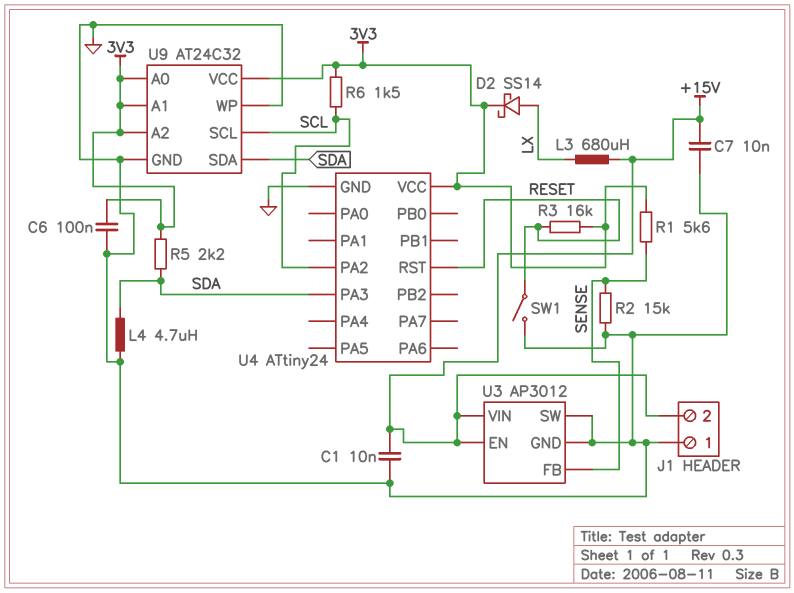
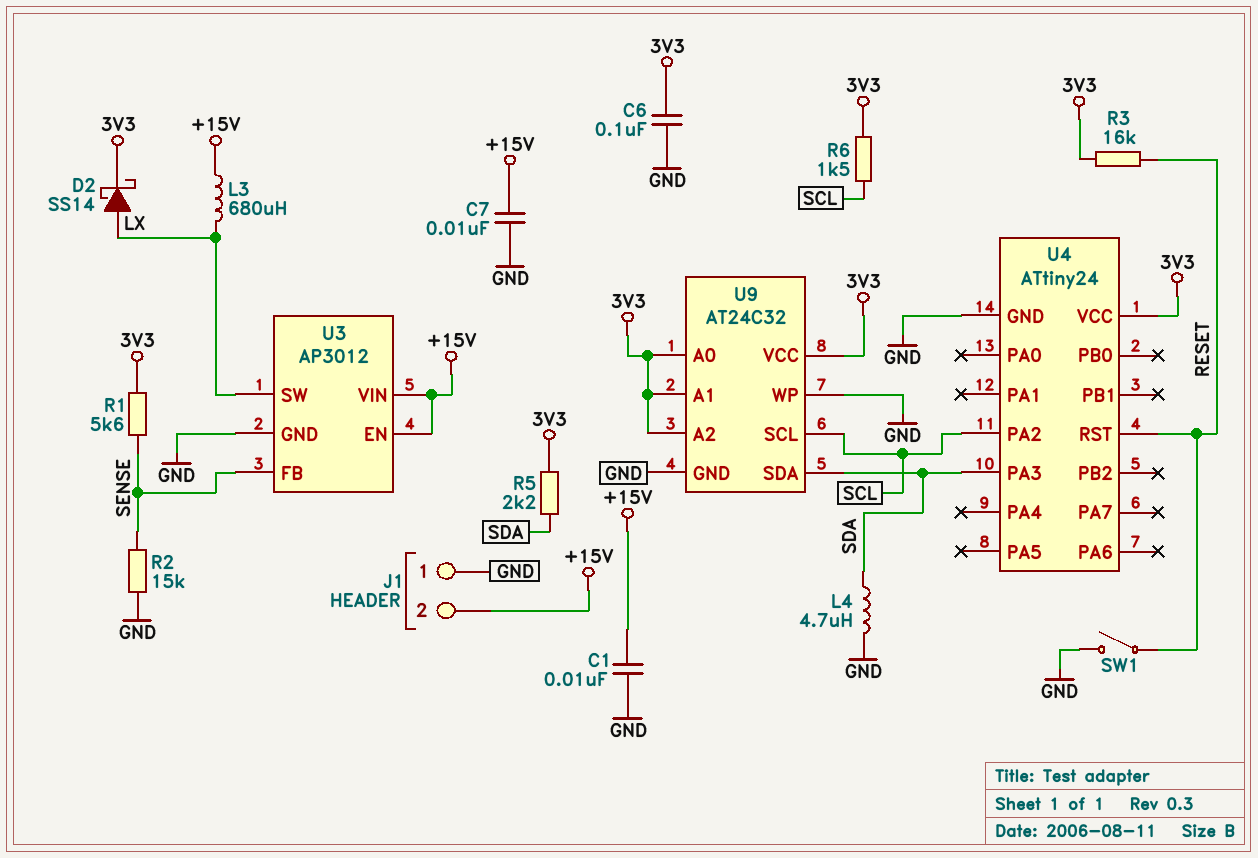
U3 pin SW: GND -> LX

